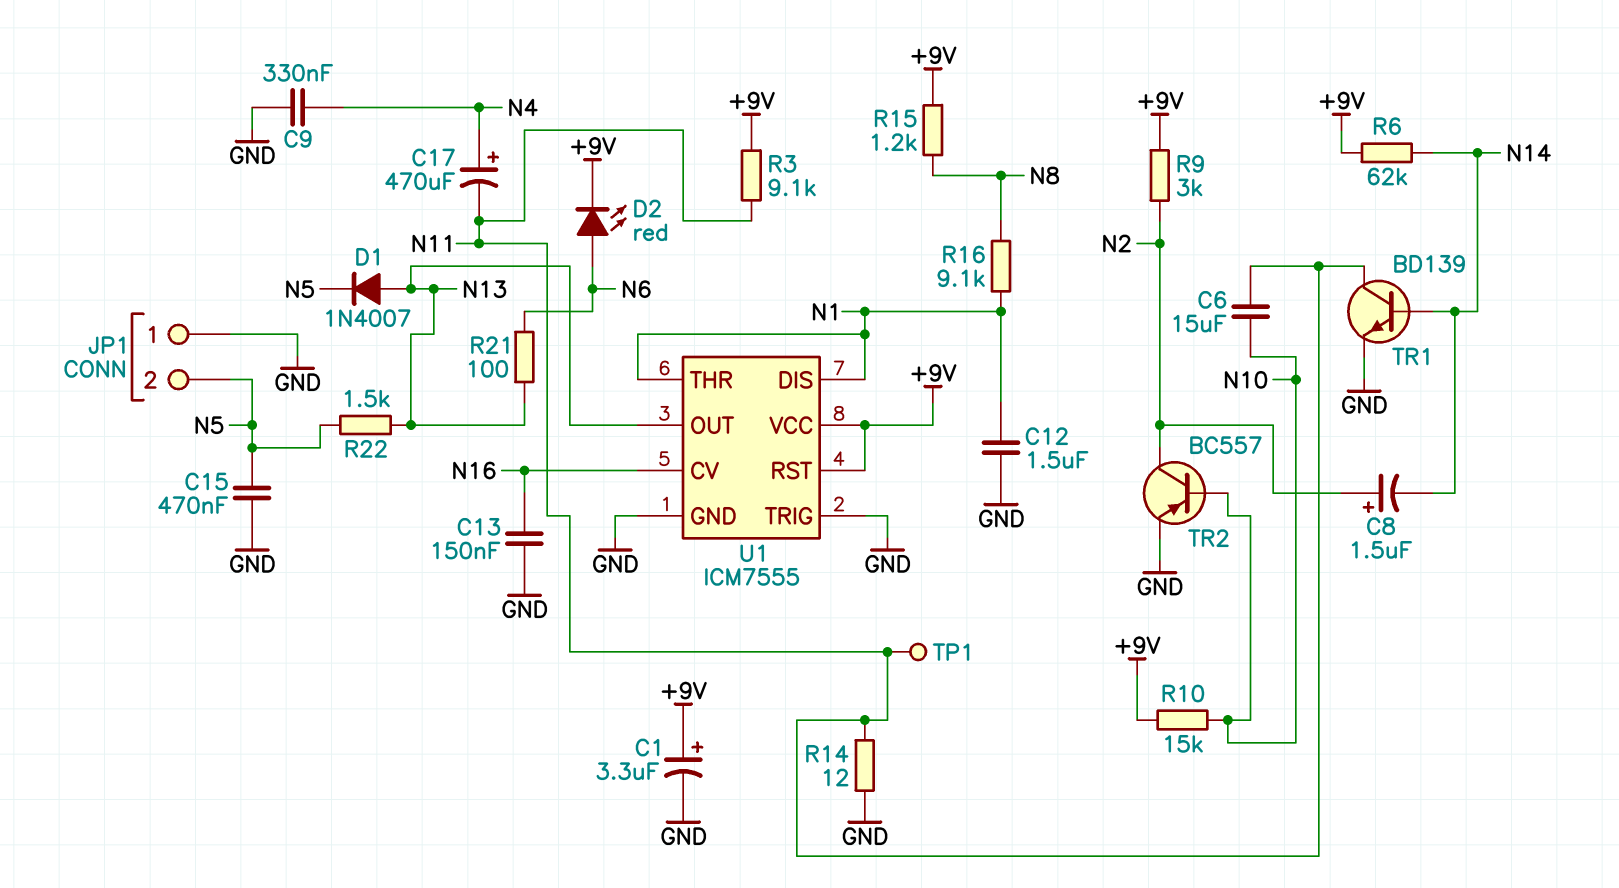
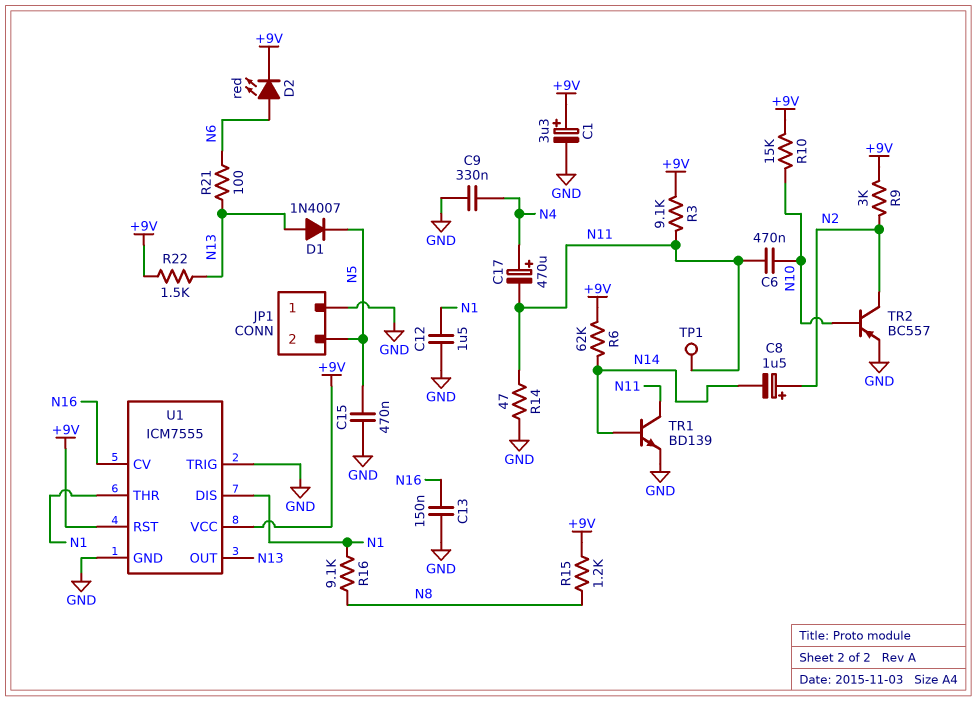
C6: 15uF (N10, N11) -> 470nF (N10, N11)
R14: 12 (GND, N11) -> 47 (GND, N11)
R22: 1.5k (N5, N13) -> 1.5k (+9V, N13)

